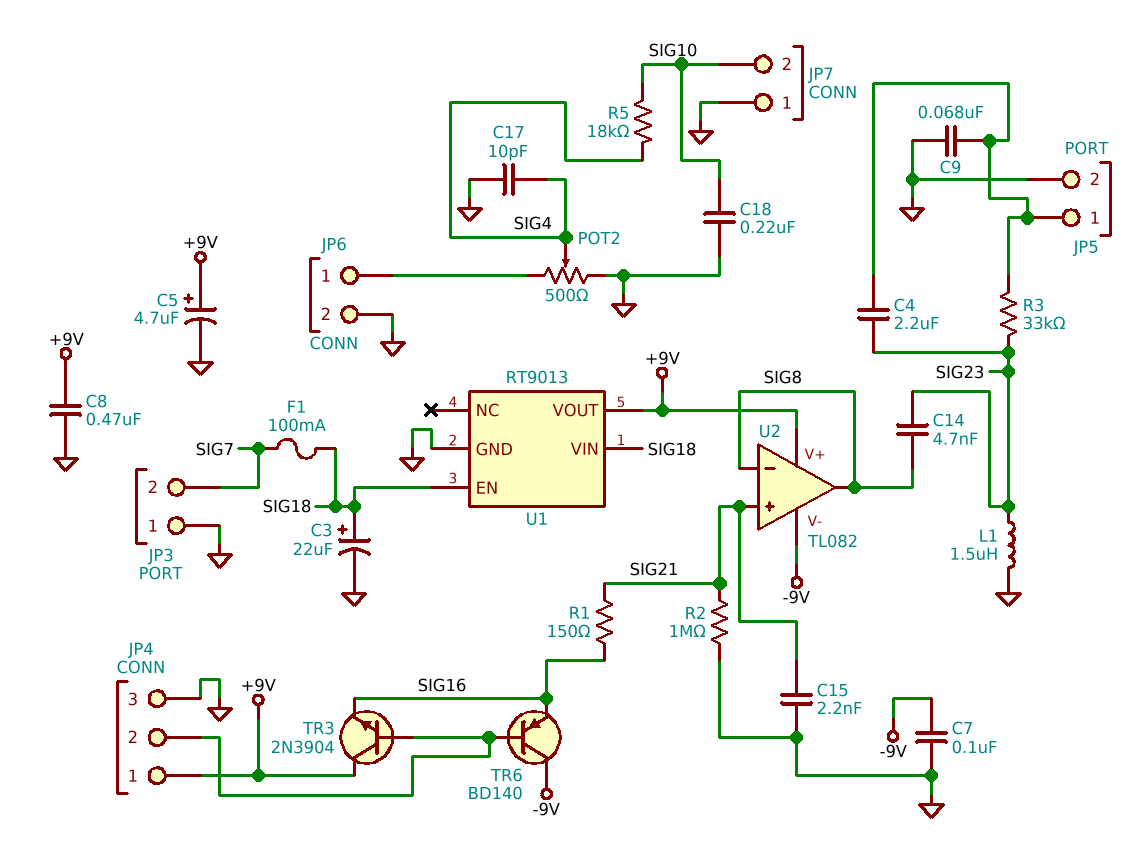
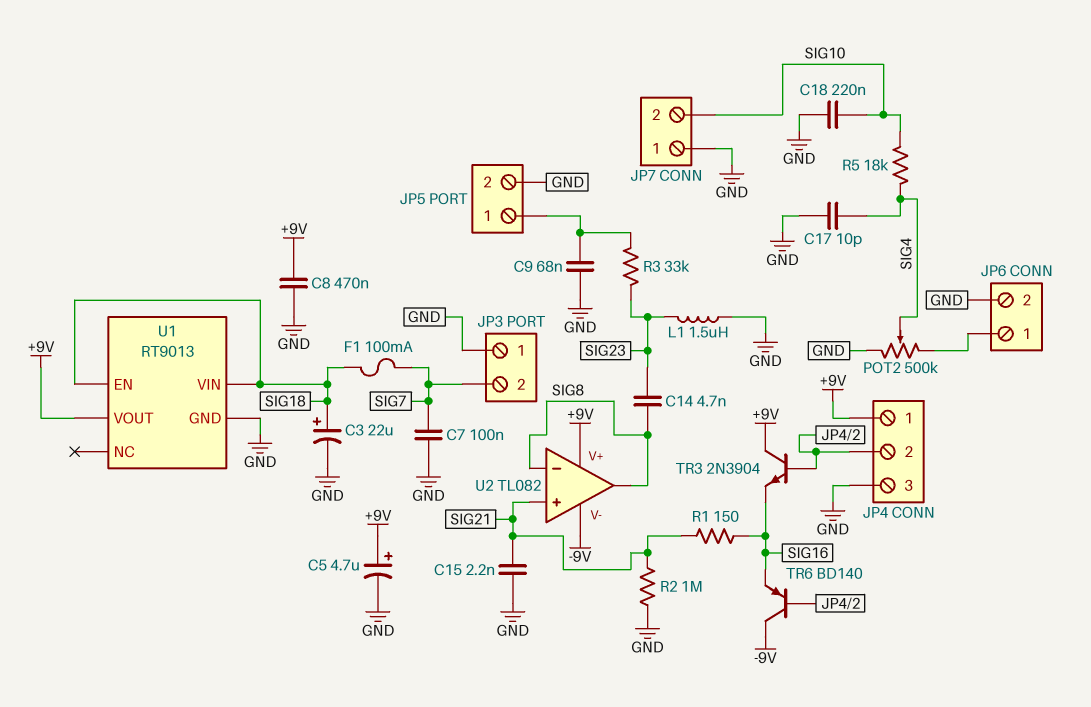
C4: 2.2uF (JP5/1, SIG23) -> none
C7: 100nF (-9V, GND) -> 100nF (GND, SIG7)
POT2: 500 (GND, JP6/1, wiper SIG4) -> 500k (GND, JP6/1, wiper SIG4)

